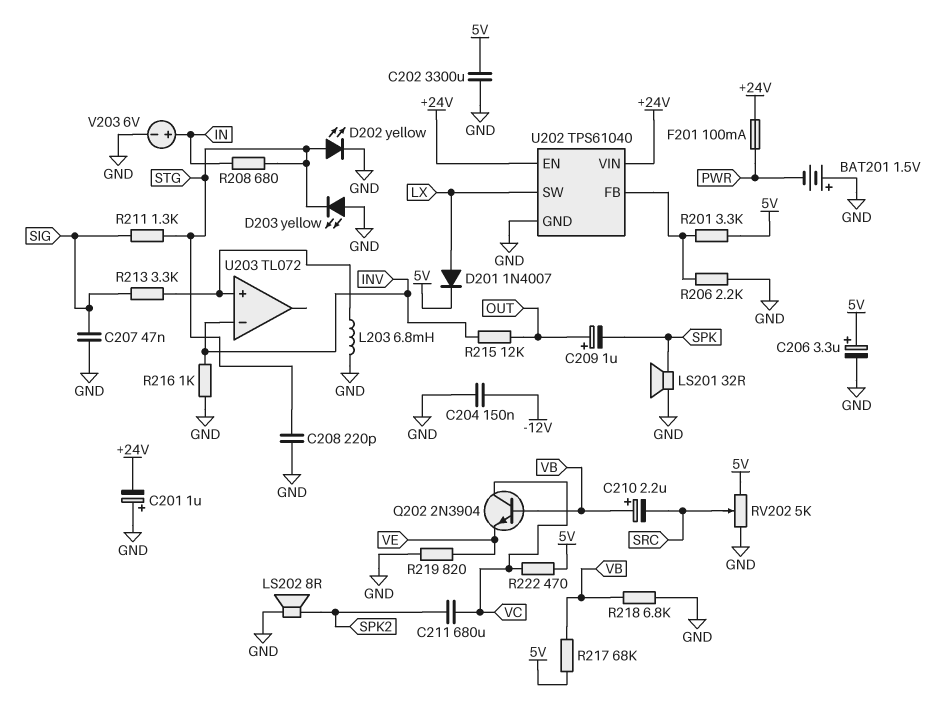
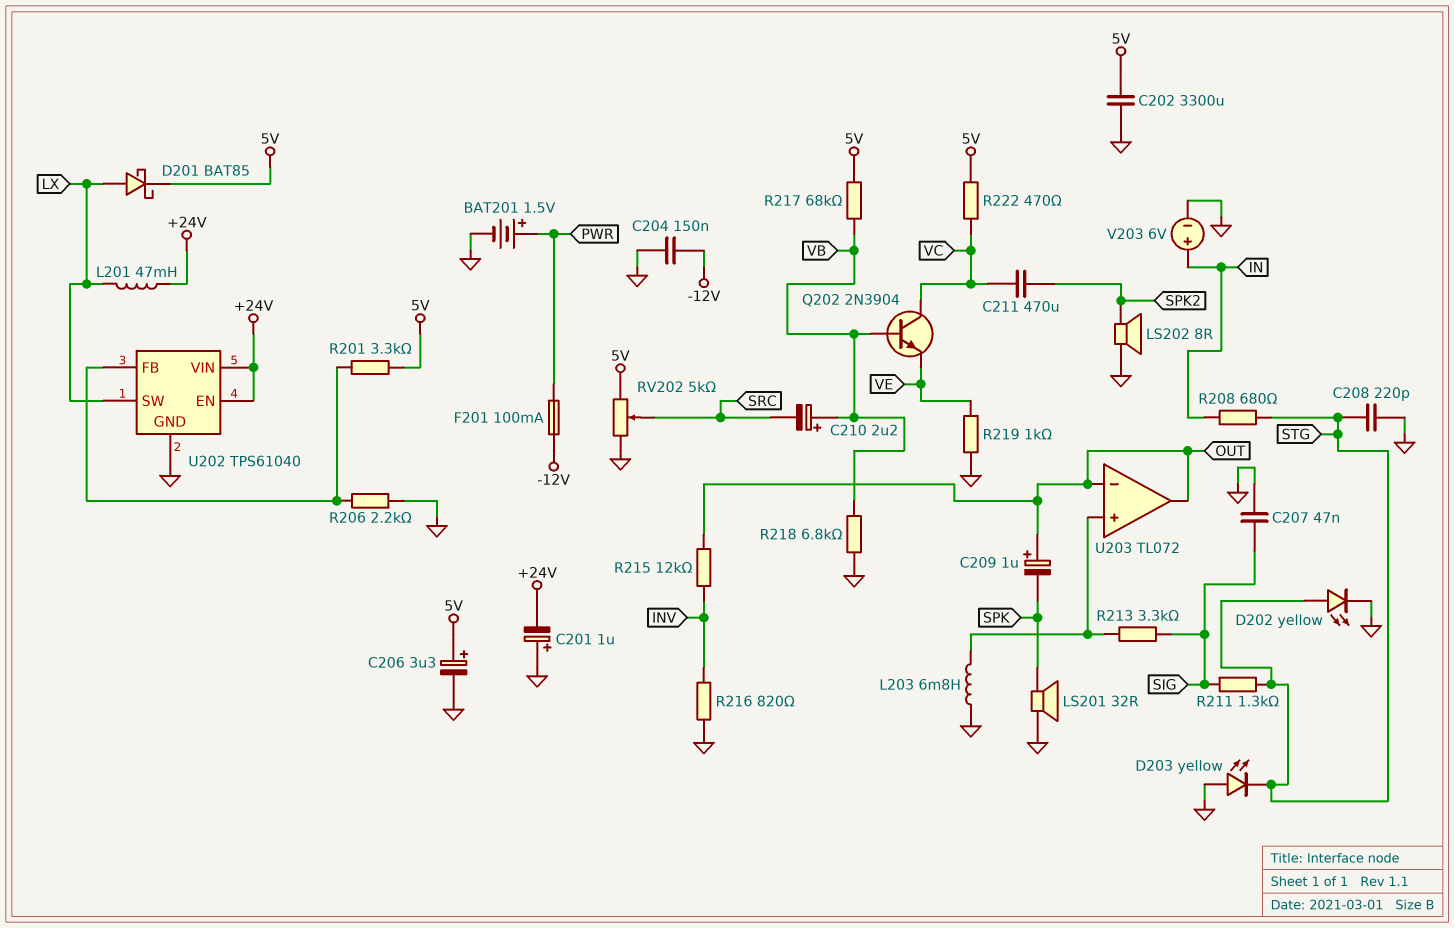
BAT201: 1.5V (plus GND, minus PWR) -> 1.5V (plus PWR, minus GND)
C211: 680uF (SPK2, VC) -> 470uF (SPK2, VC)
D201: diode 1N4007 (A LX, K 5V) -> schottky BAT85 (A LX, K 5V)
F201: 100mA (+24V, PWR) -> 100mA (-12V, PWR)
L201: none -> 47mH (+24V, LX)
R216: 1k (GND, INV) -> 820 (GND, INV)
R219: 820 (GND, VE) -> 1k (GND, VE)
U203 pin in-: INV -> OUT
U203 pin out: none -> OUT

